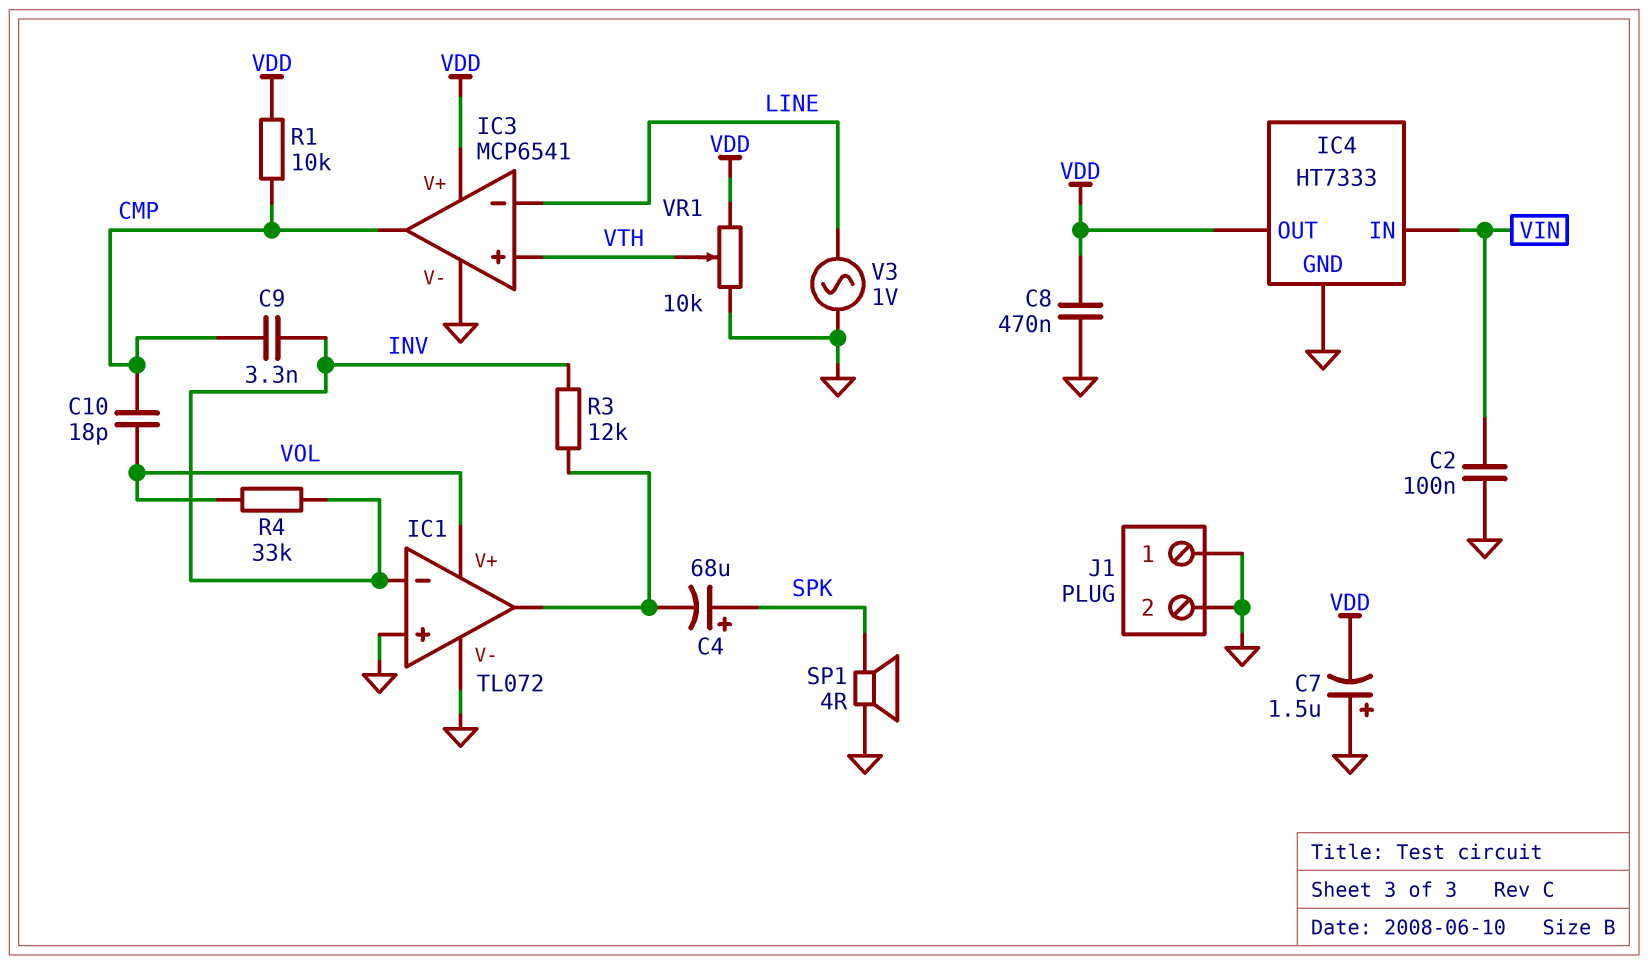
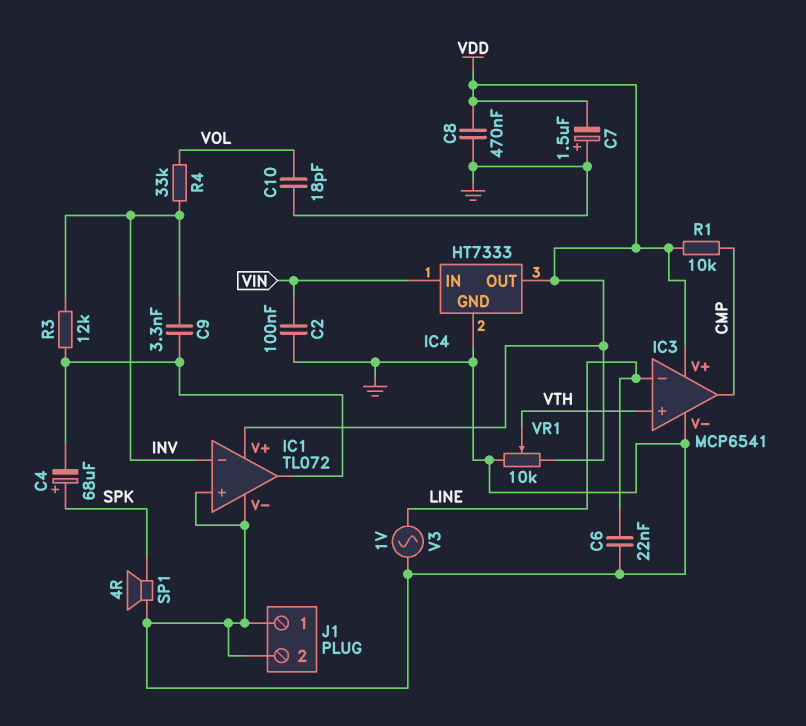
C6: none -> 22nF (GND, LINE)
C9: 3.3nF (CMP, INV) -> 3.3nF (IC1/out, INV)
C10: 18pF (CMP, VOL) -> 18pF (GND, VOL)
IC1 pin V+: VOL -> VDD

